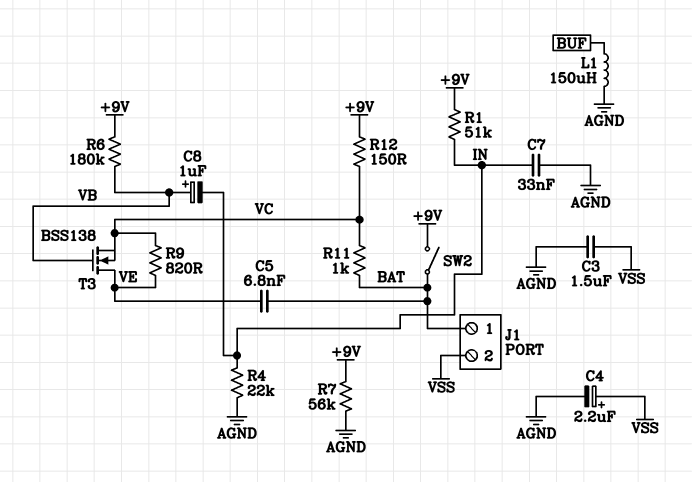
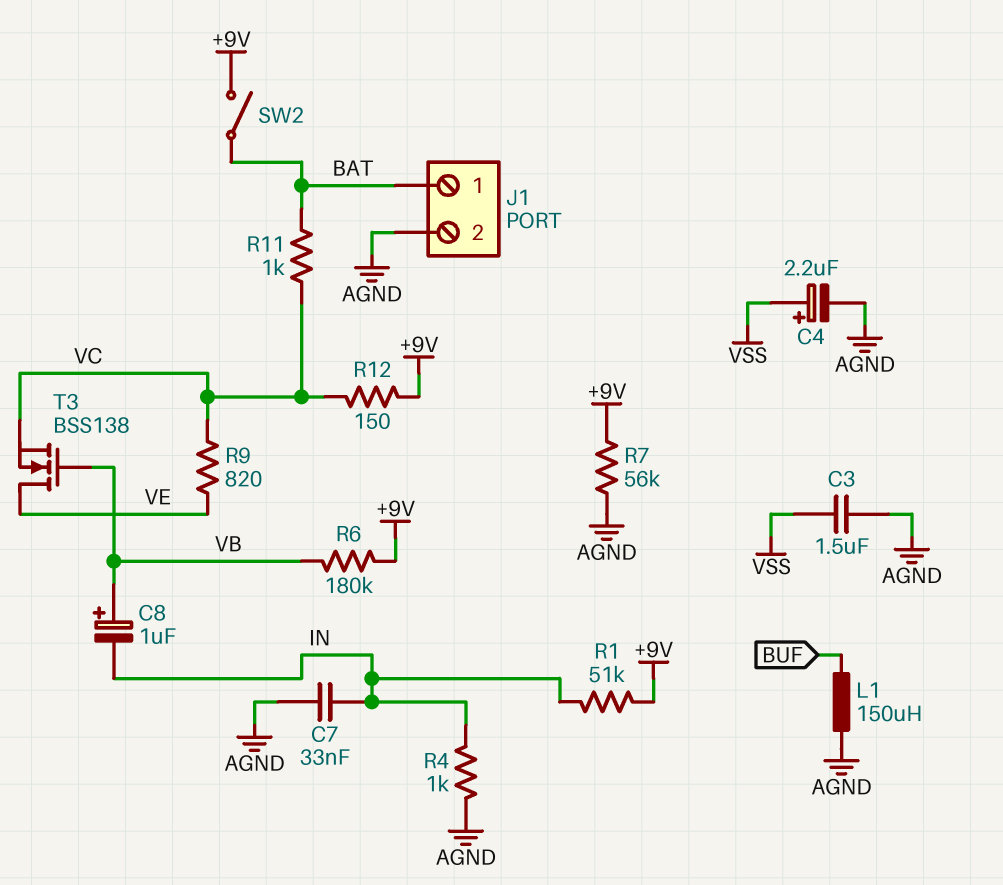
C5: 6.8nF (BAT, VE) -> none
J1 pin 2: VSS -> AGND
R4: 22k (AGND, IN) -> 1k (AGND, IN)

